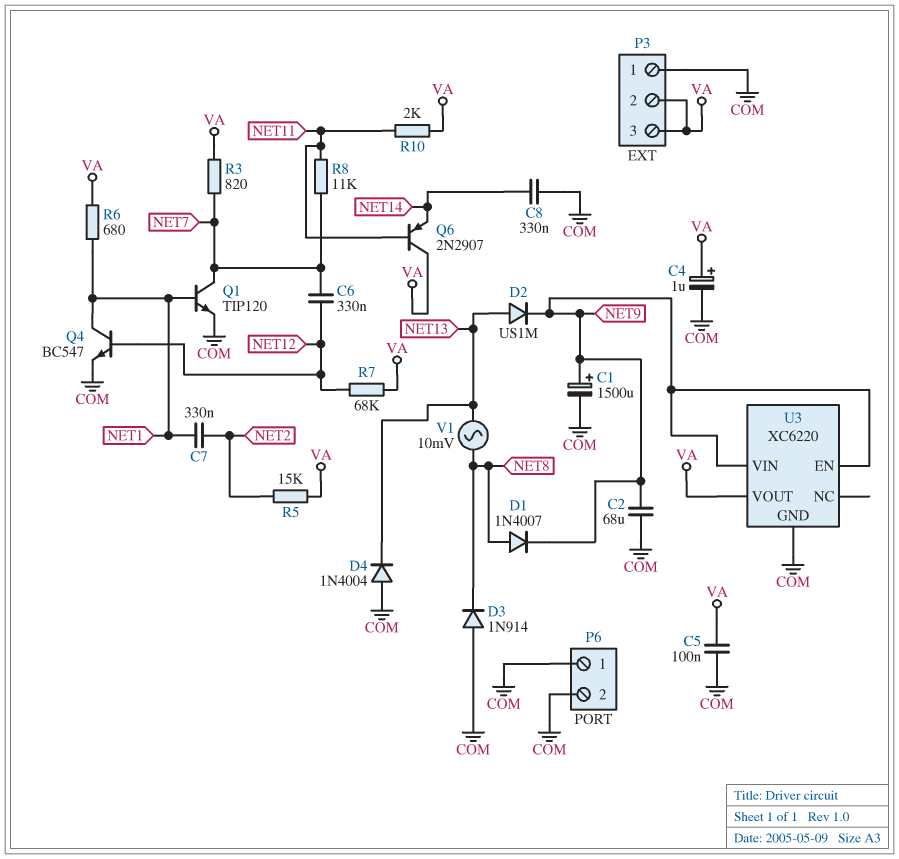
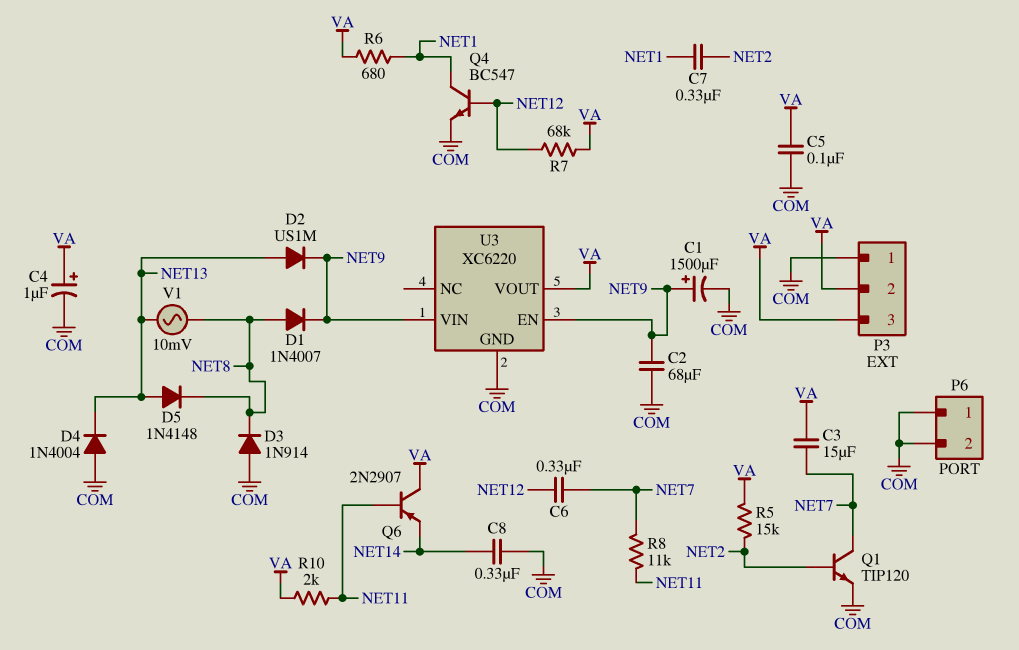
C3: none -> 15uF (NET7, VA)
D5: none -> diode 1N4148 (A NET13, K NET8)
Q1: NPN TIP120 (B NET1, C NET7, E COM) -> NPN TIP120 (B NET2, C NET7, E COM)
R3: 820 (NET7, VA) -> none

